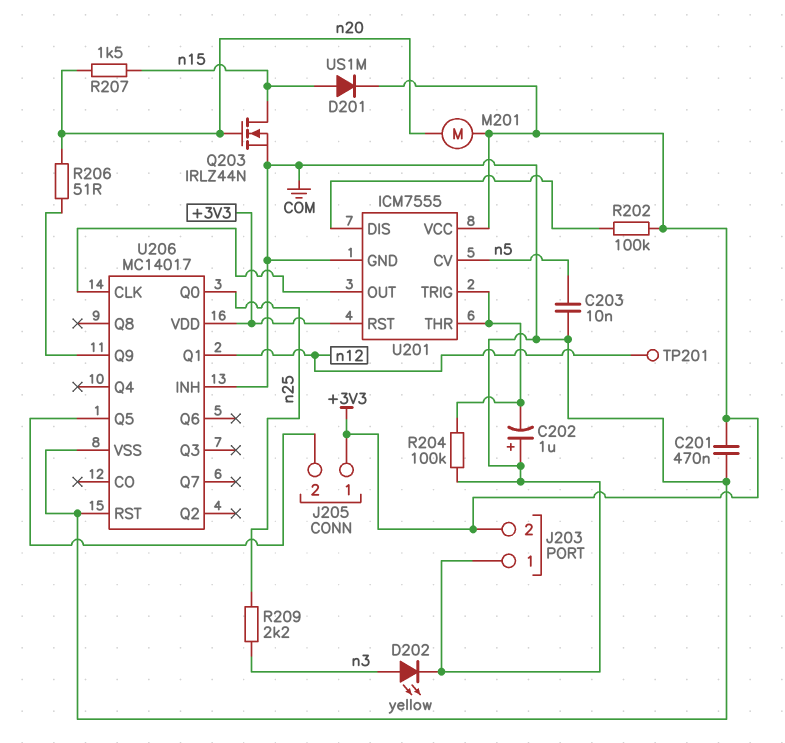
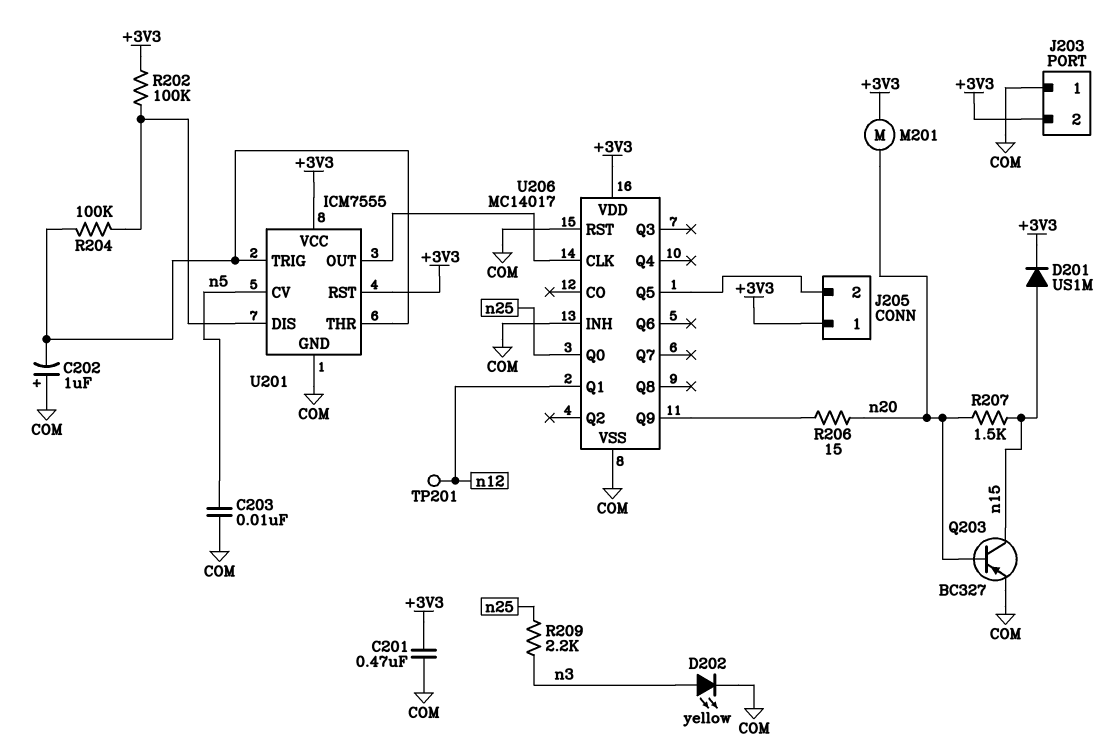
Q203: NMOS IRLZ44N (G n20, D n15, S COM) -> PNP BC327 (B n20, C n15, E COM)
R204: 100k (COM, U201/THR) -> 100k (U201/DIS, U201/THR)
R206: 51 (U206/Q9, n20) -> 15 (U206/Q9, n20)

